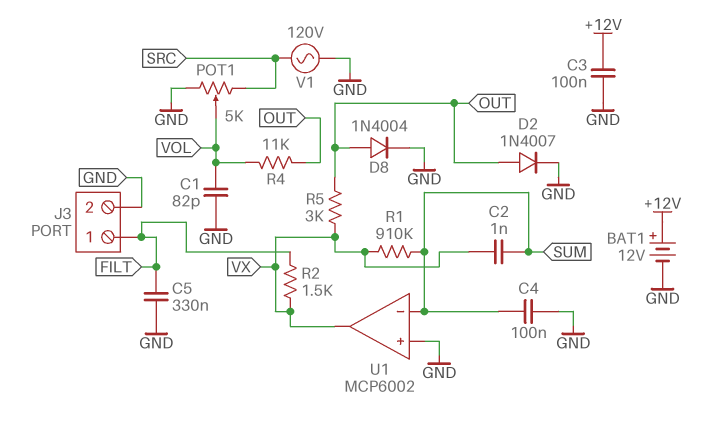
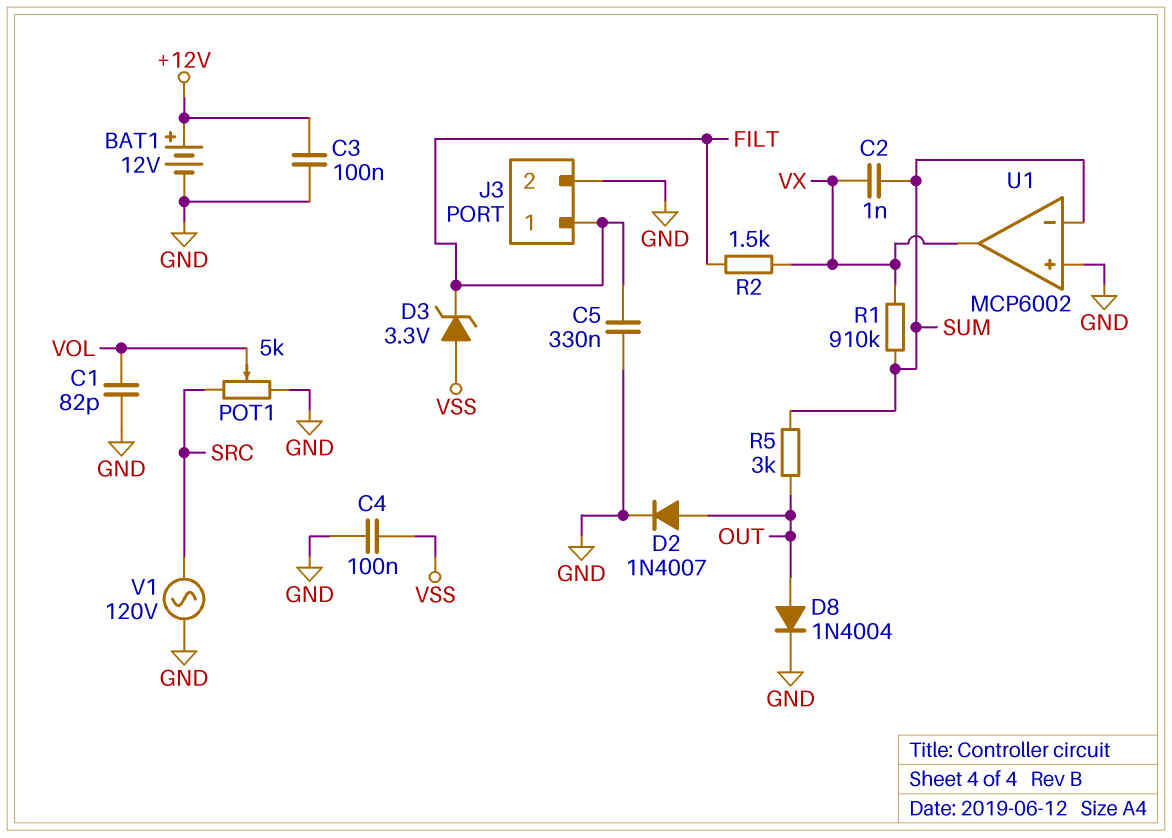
C4: 100nF (GND, SUM) -> 100nF (GND, VSS)
D3: none -> zener 3.3V (A VSS, K FILT)
R4: 11k (OUT, VOL) -> none
R5: 3k (OUT, VX) -> 3k (OUT, SUM)

